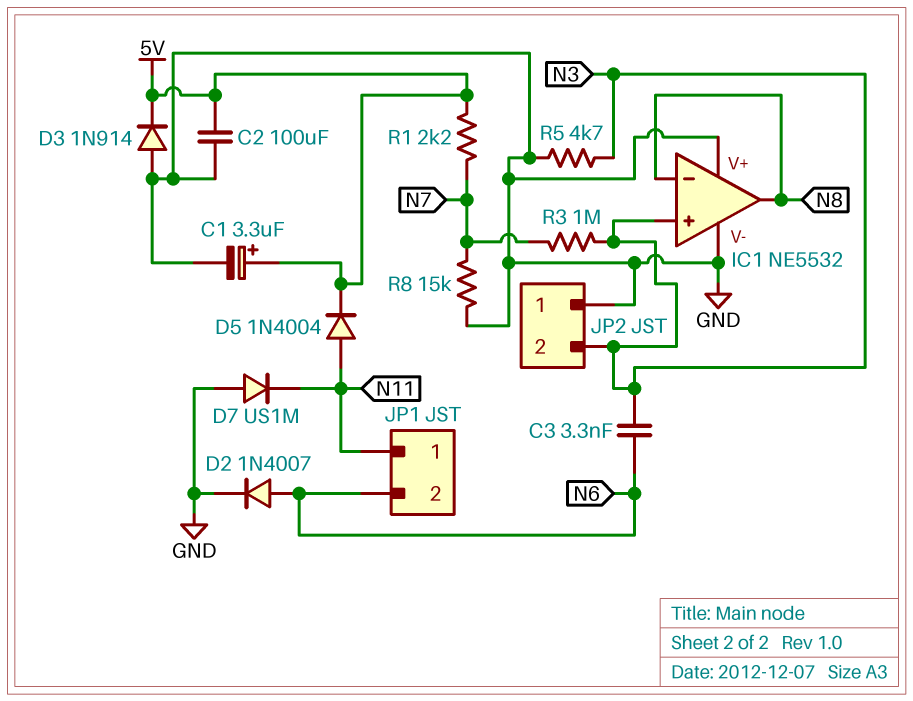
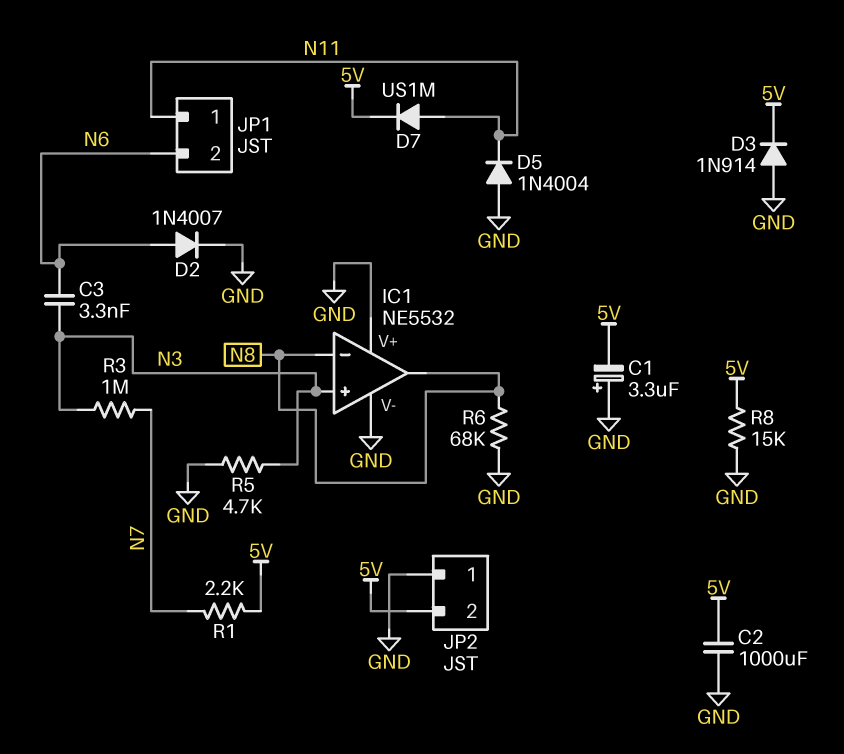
C1: 3.3uF (plus 5V, minus GND) -> 3.3uF (plus GND, minus 5V)
C2: 100uF (5V, GND) -> 1000uF (5V, GND)
D5: diode 1N4004 (A N11, K 5V) -> diode 1N4004 (A GND, K N11)
D7: diode US1M (A GND, K N11) -> diode US1M (A N11, K 5V)
JP2 pin 2: N3 -> 5V
R6: none -> 68k (GND, N8)
R8: 15k (GND, N7) -> 15k (5V, GND)

